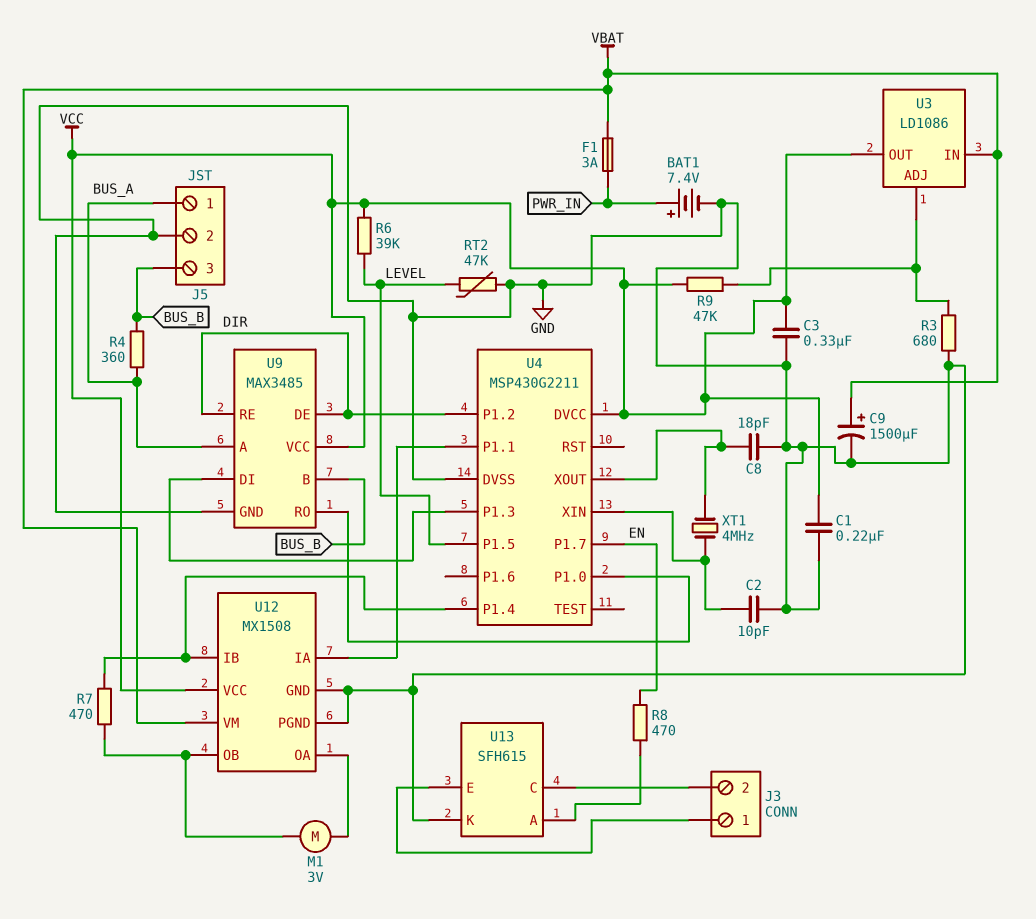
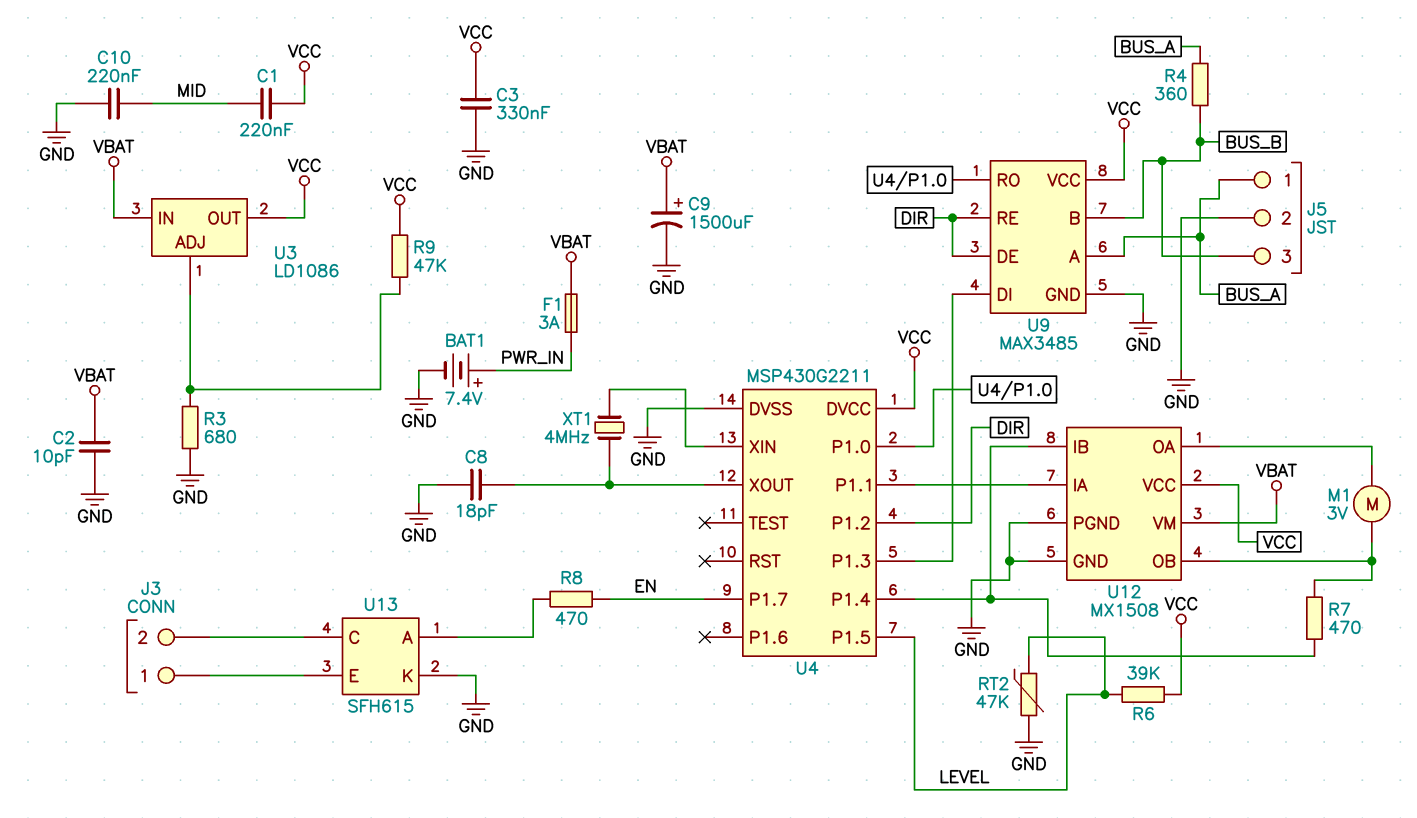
C1: 220nF (GND, VCC) -> 220nF (MID, VCC)
C2: 10pF (GND, U4/XIN) -> 10pF (GND, VBAT)
C10: none -> 220nF (GND, MID)

